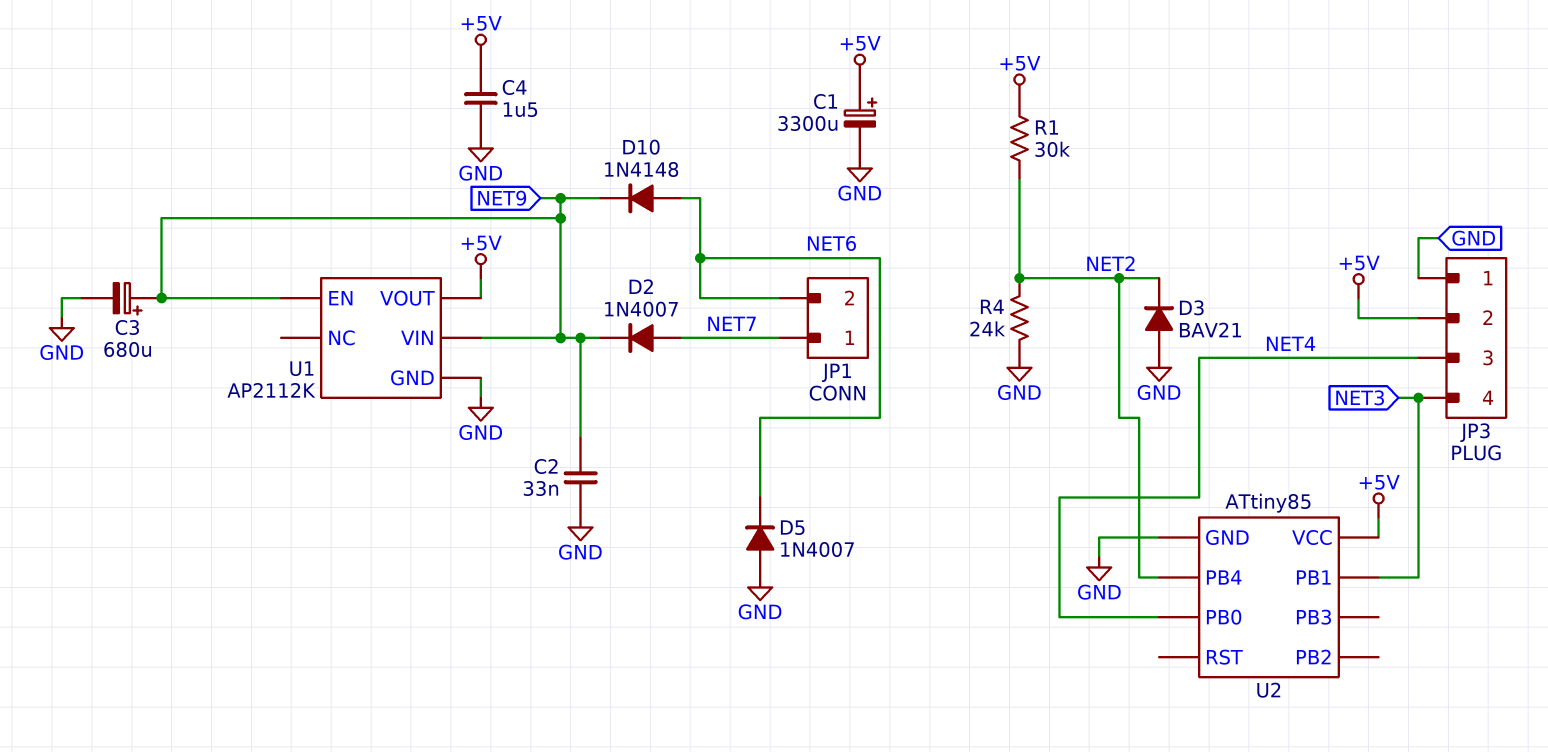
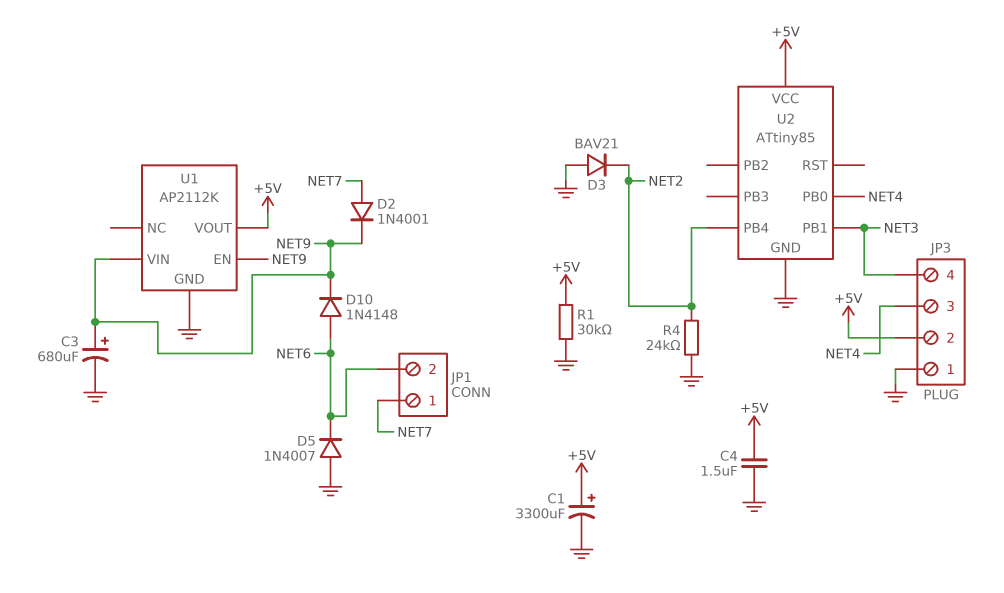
C2: 33nF (GND, NET9) -> none
D2: diode 1N4007 (A NET7, K NET9) -> diode 1N4001 (A NET7, K NET9)
R1: 30k (+5V, NET2) -> 30k (+5V, GND)

